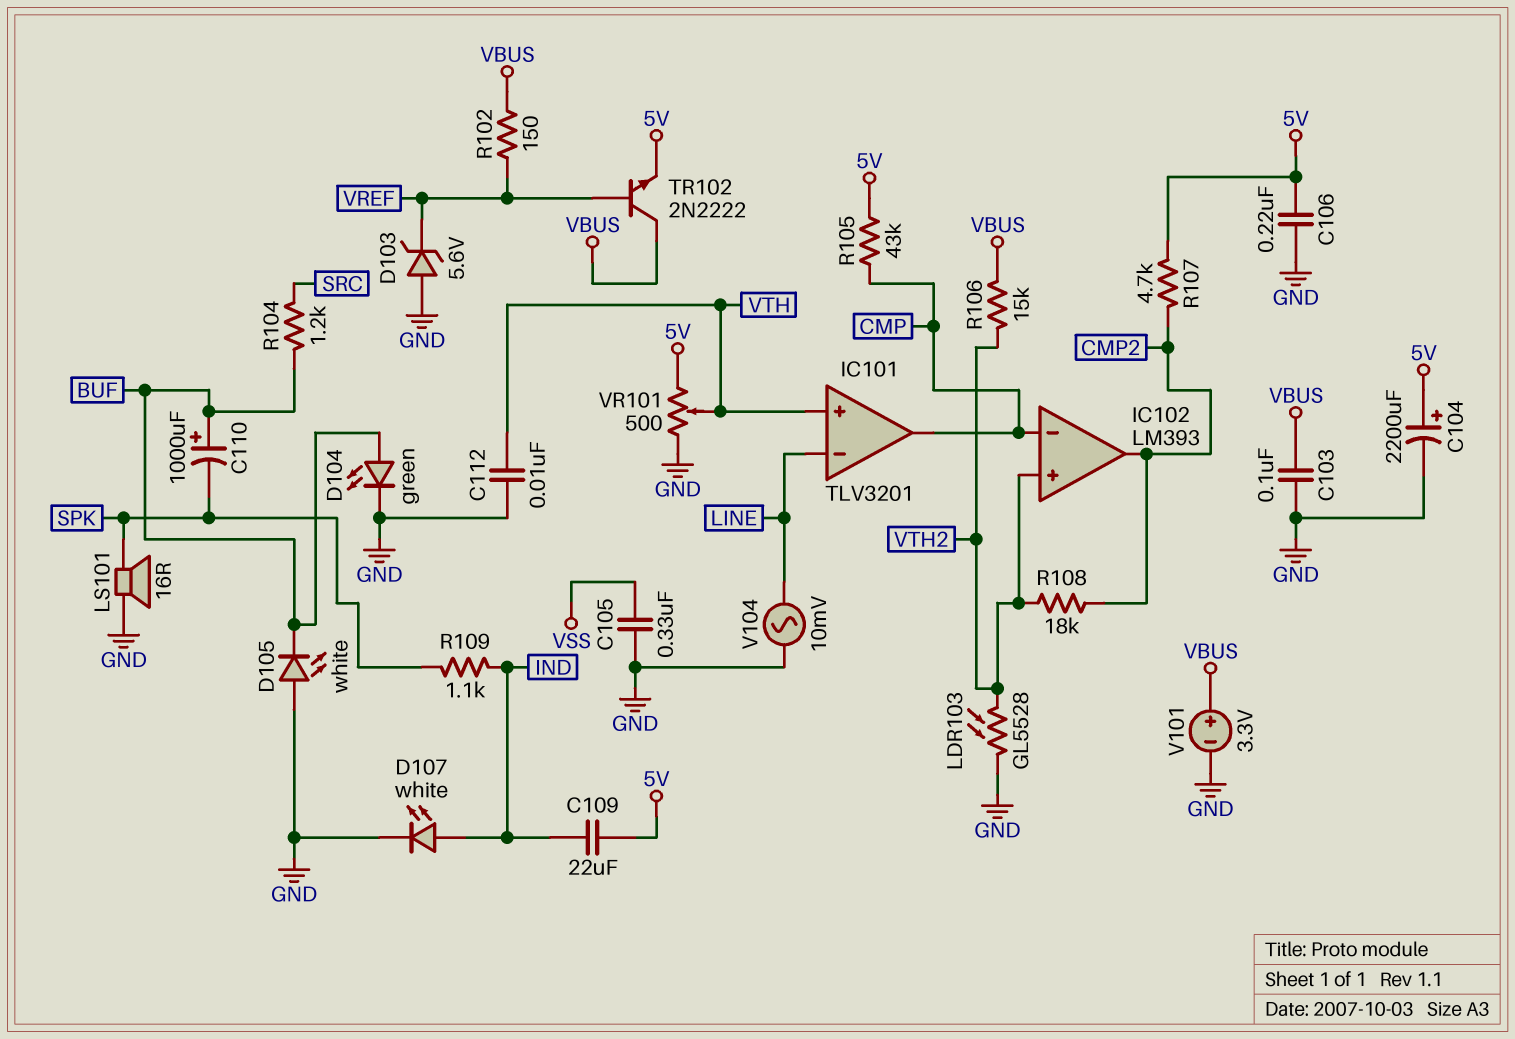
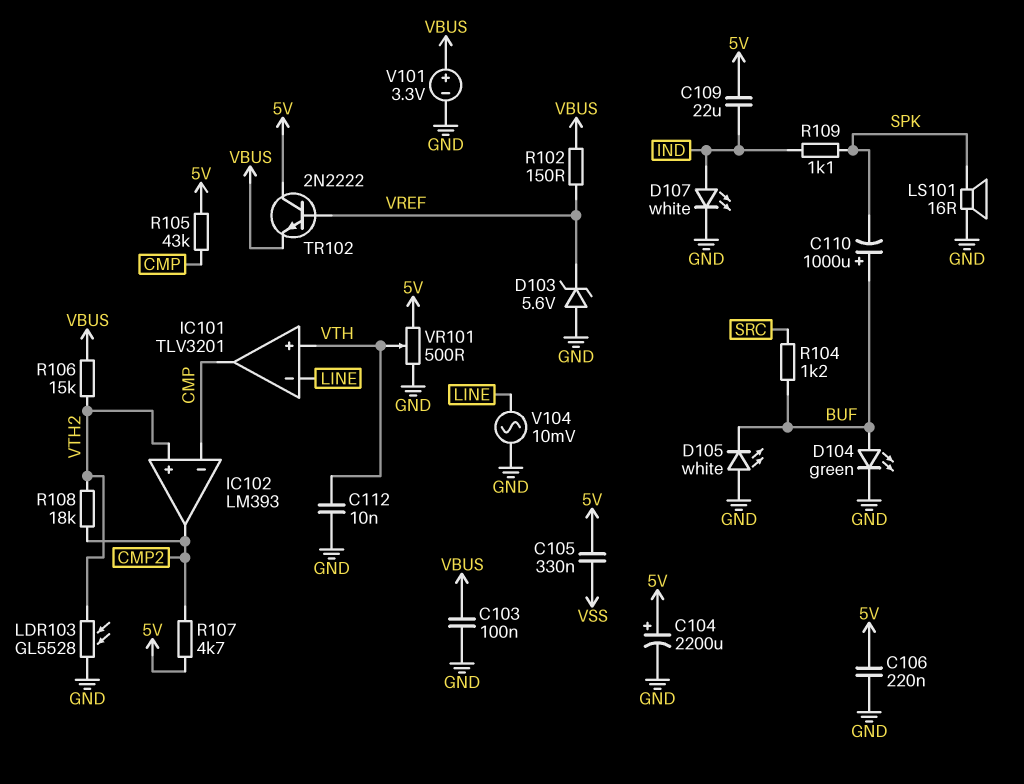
C105: 330nF (GND, VSS) -> 330nF (5V, VSS)
TR102: NPN 2N2222 (B VREF, C VBUS, E 5V) -> NPN 2N2222 (B VREF, C 5V, E VBUS)

